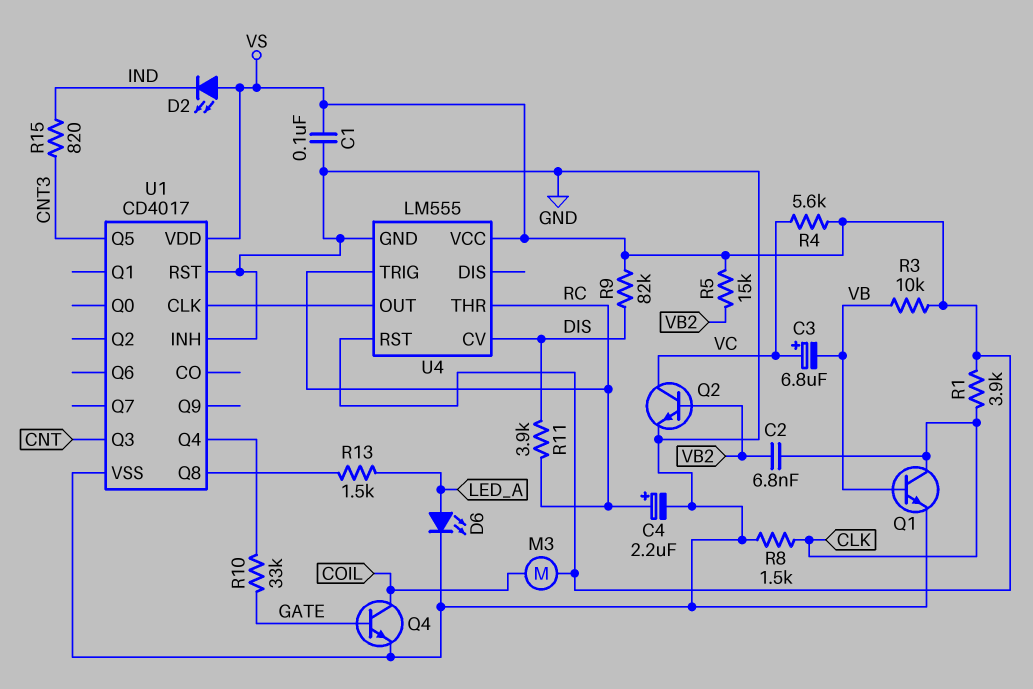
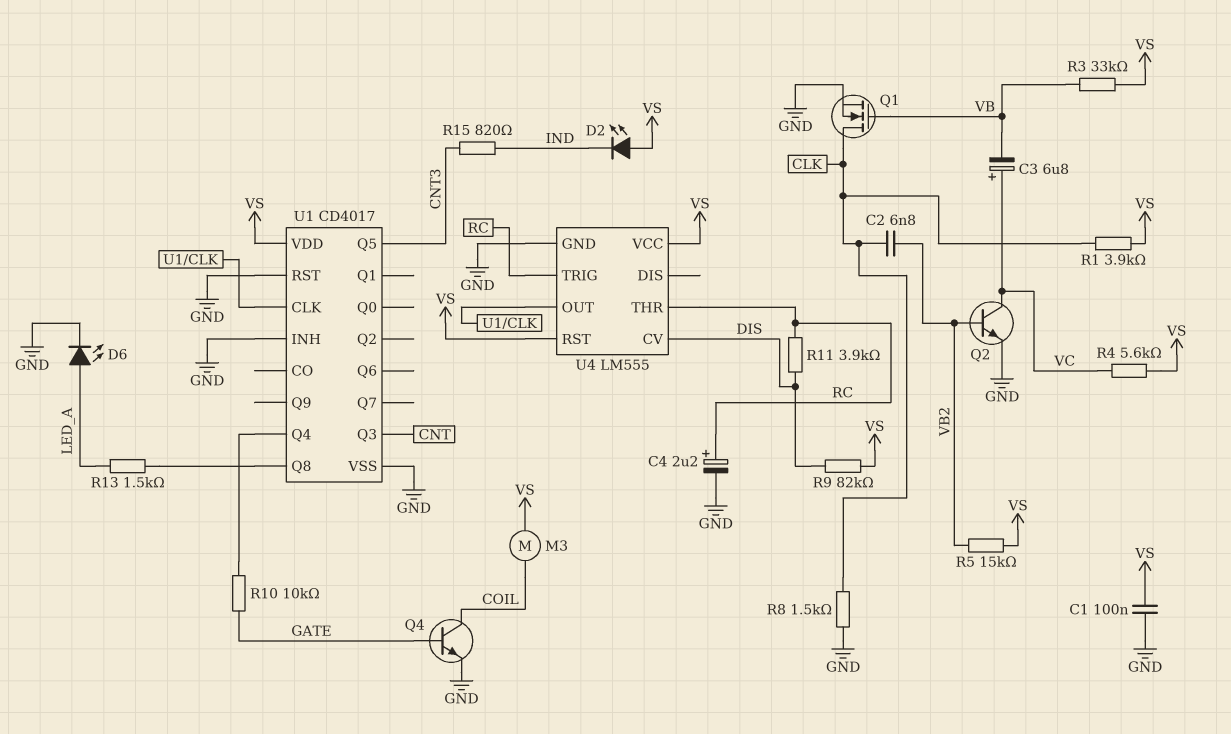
Q1: NPN (B VB, C CLK, E GND) -> NMOS (G VB, D CLK, S GND)
R3: 10k (VB, VS) -> 33k (VB, VS)
R10: 33k (GATE, U1/Q4) -> 10k (GATE, U1/Q4)

